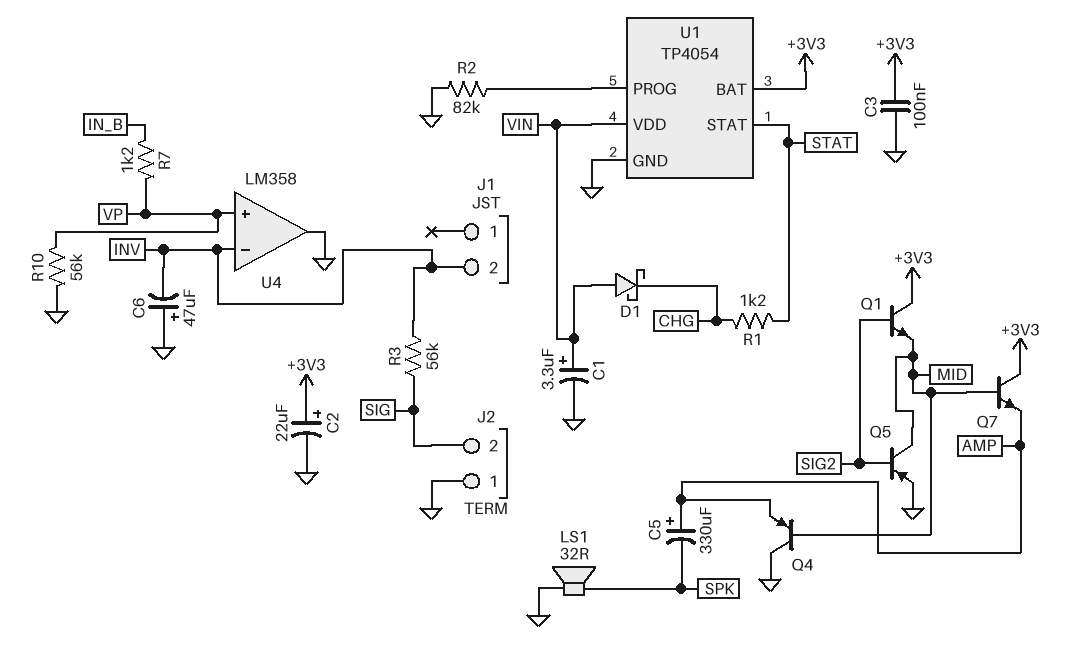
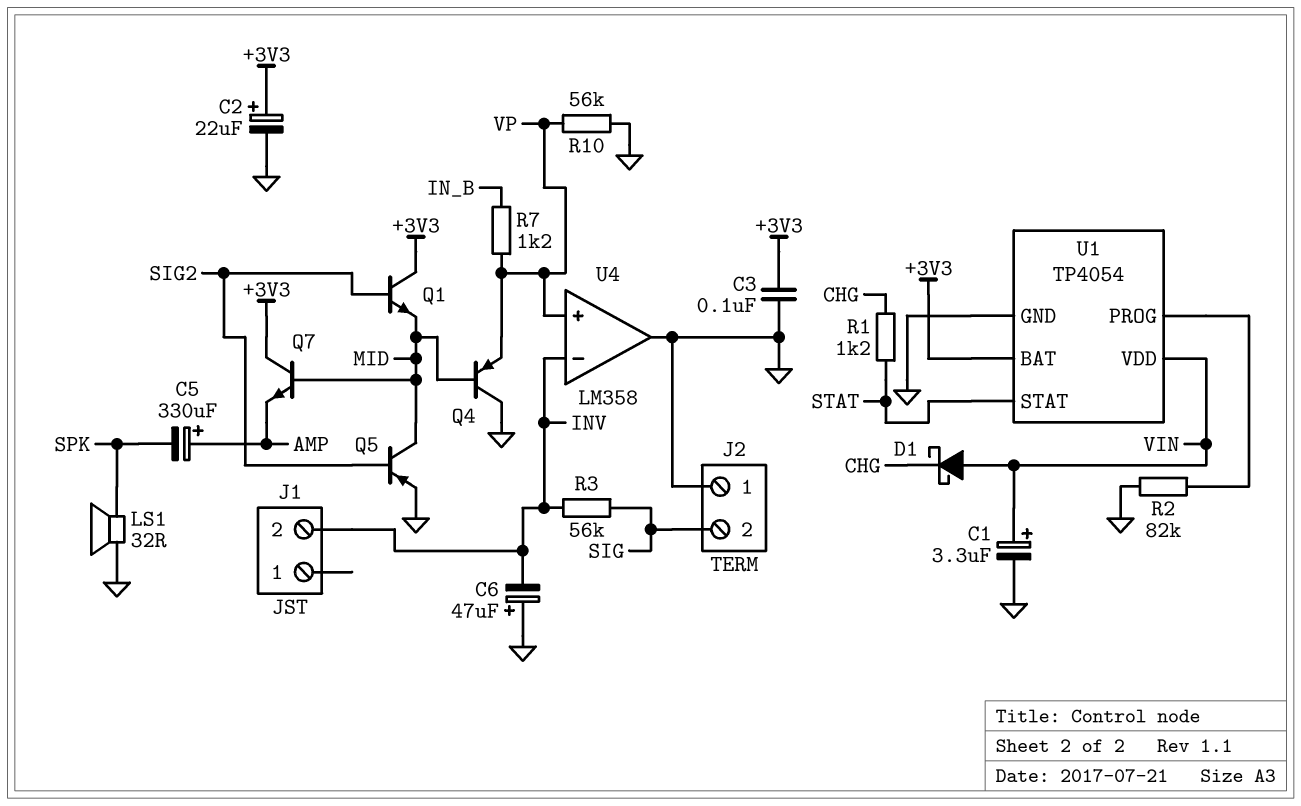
Q4: PNP (B MID, C GND, E AMP) -> PNP (B MID, C GND, E VP)

